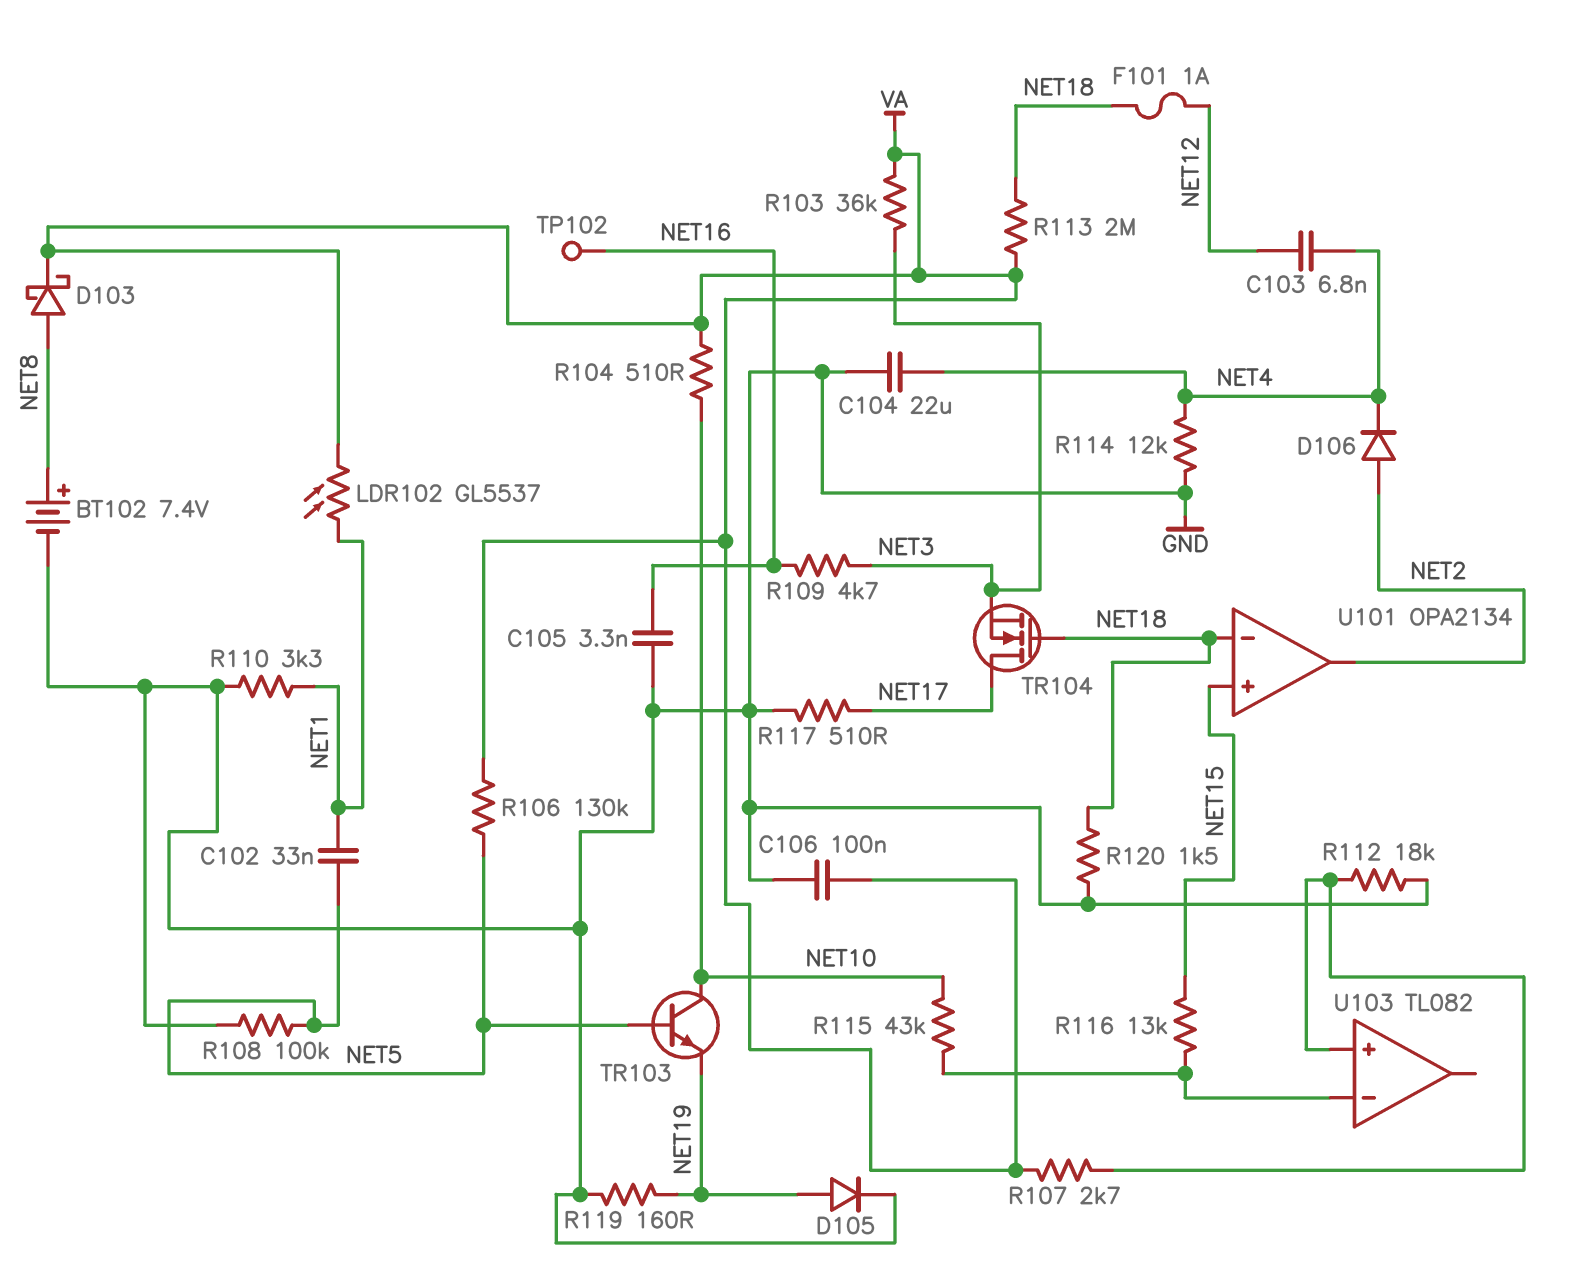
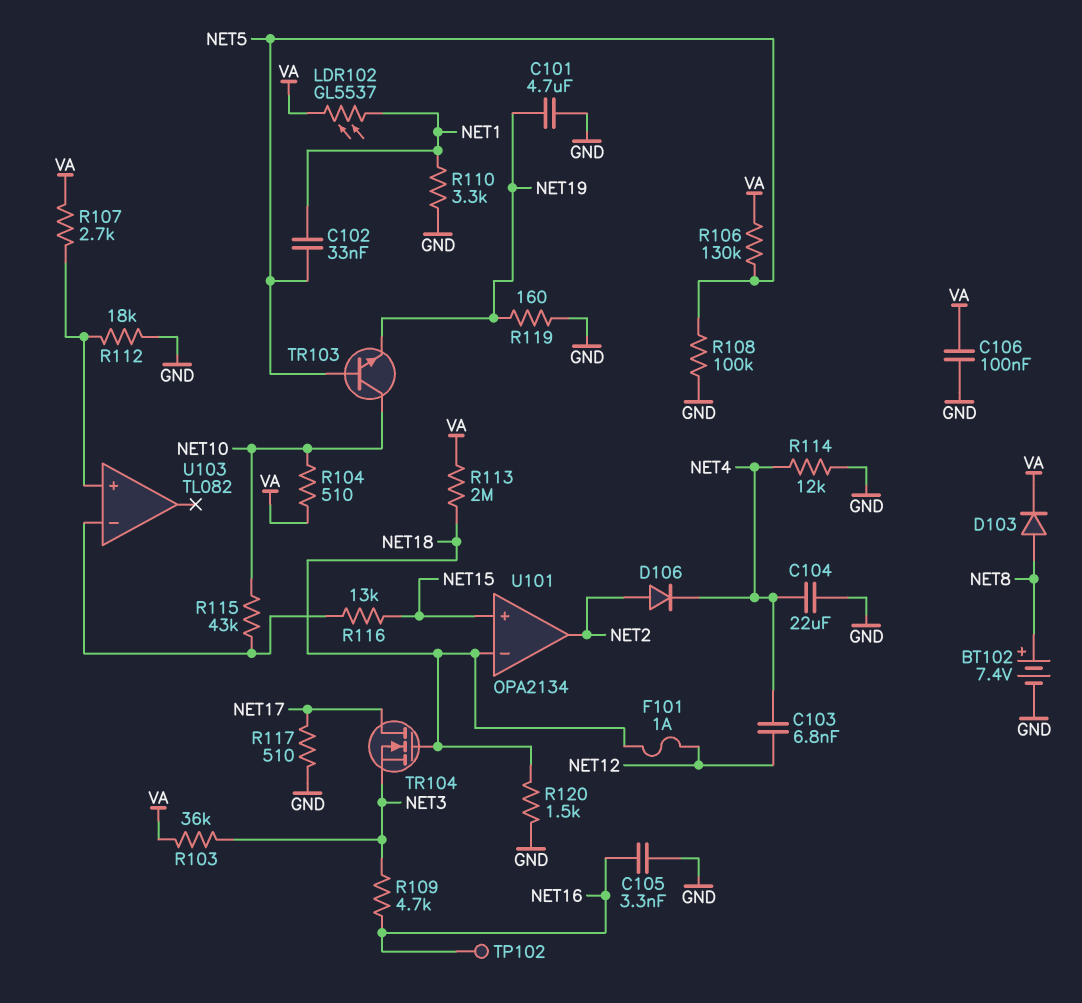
C101: none -> 4.7uF (GND, NET19)
D103: schottky (A NET8, K VA) -> diode (A NET8, K VA)
D105: diode (A NET19, K GND) -> none

